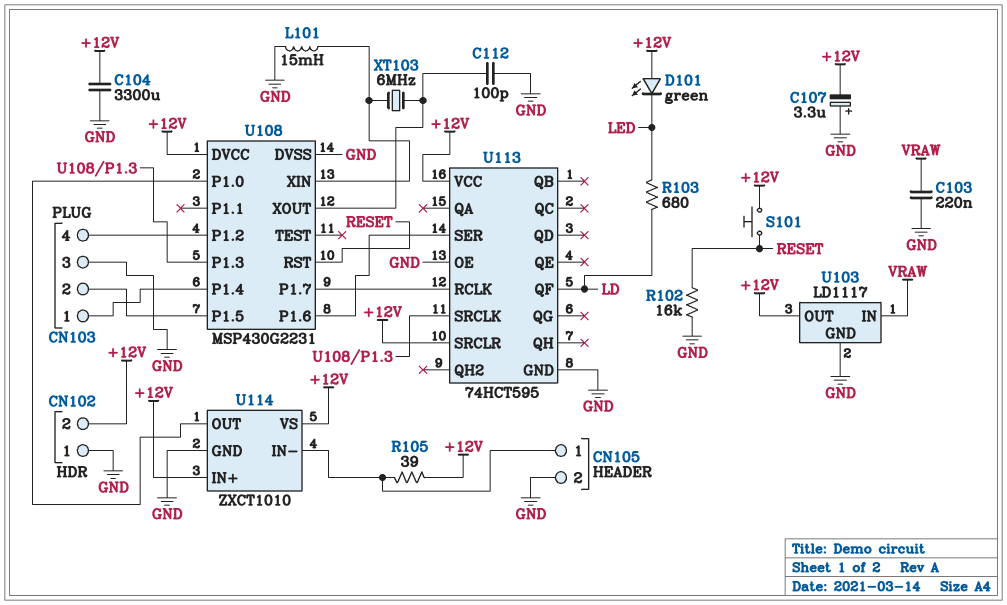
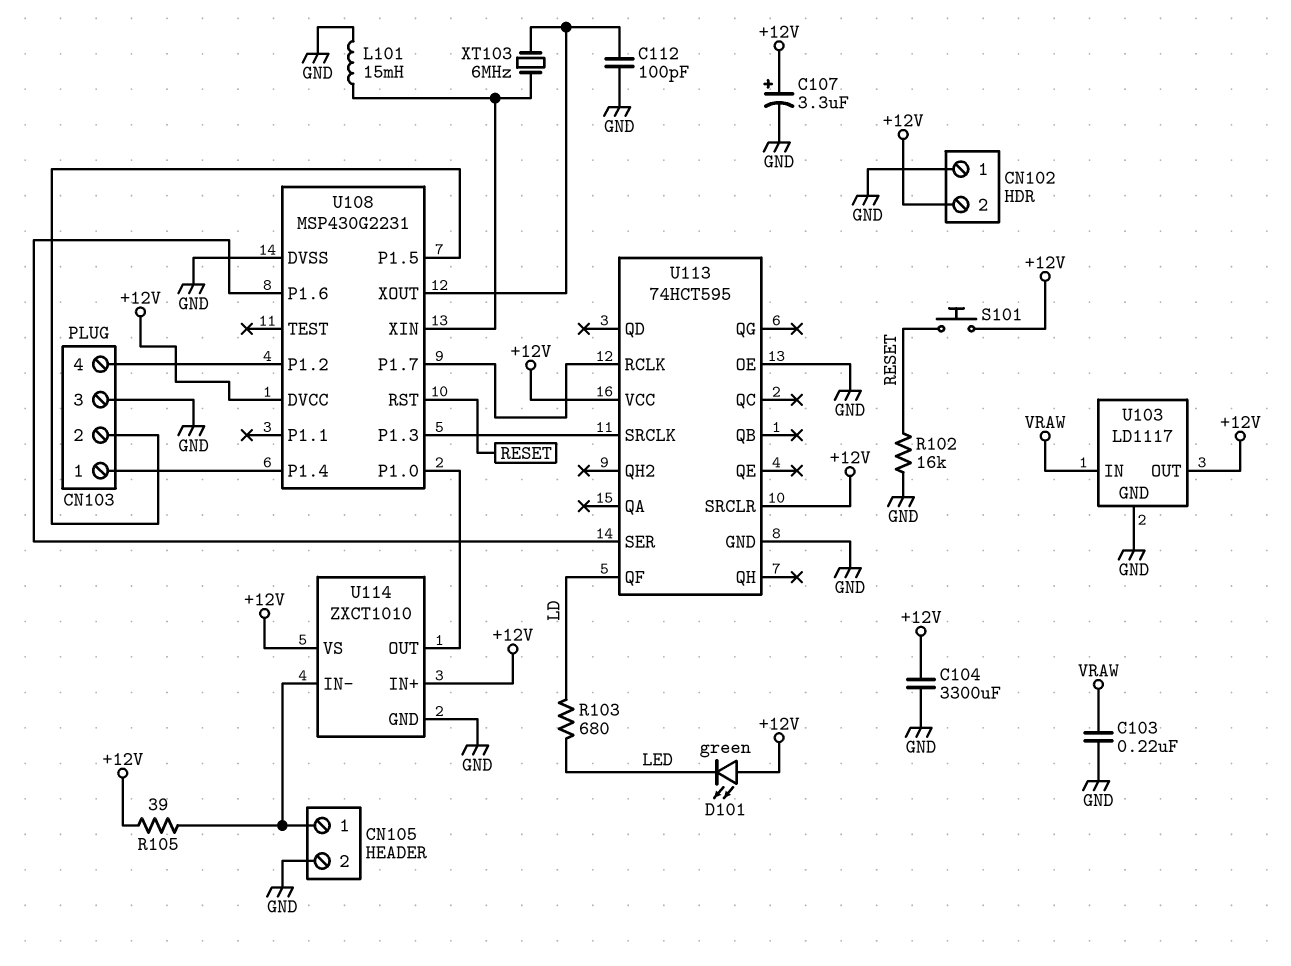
C107: 3.3uF (plus GND, minus +12V) -> 3.3uF (plus +12V, minus GND)

